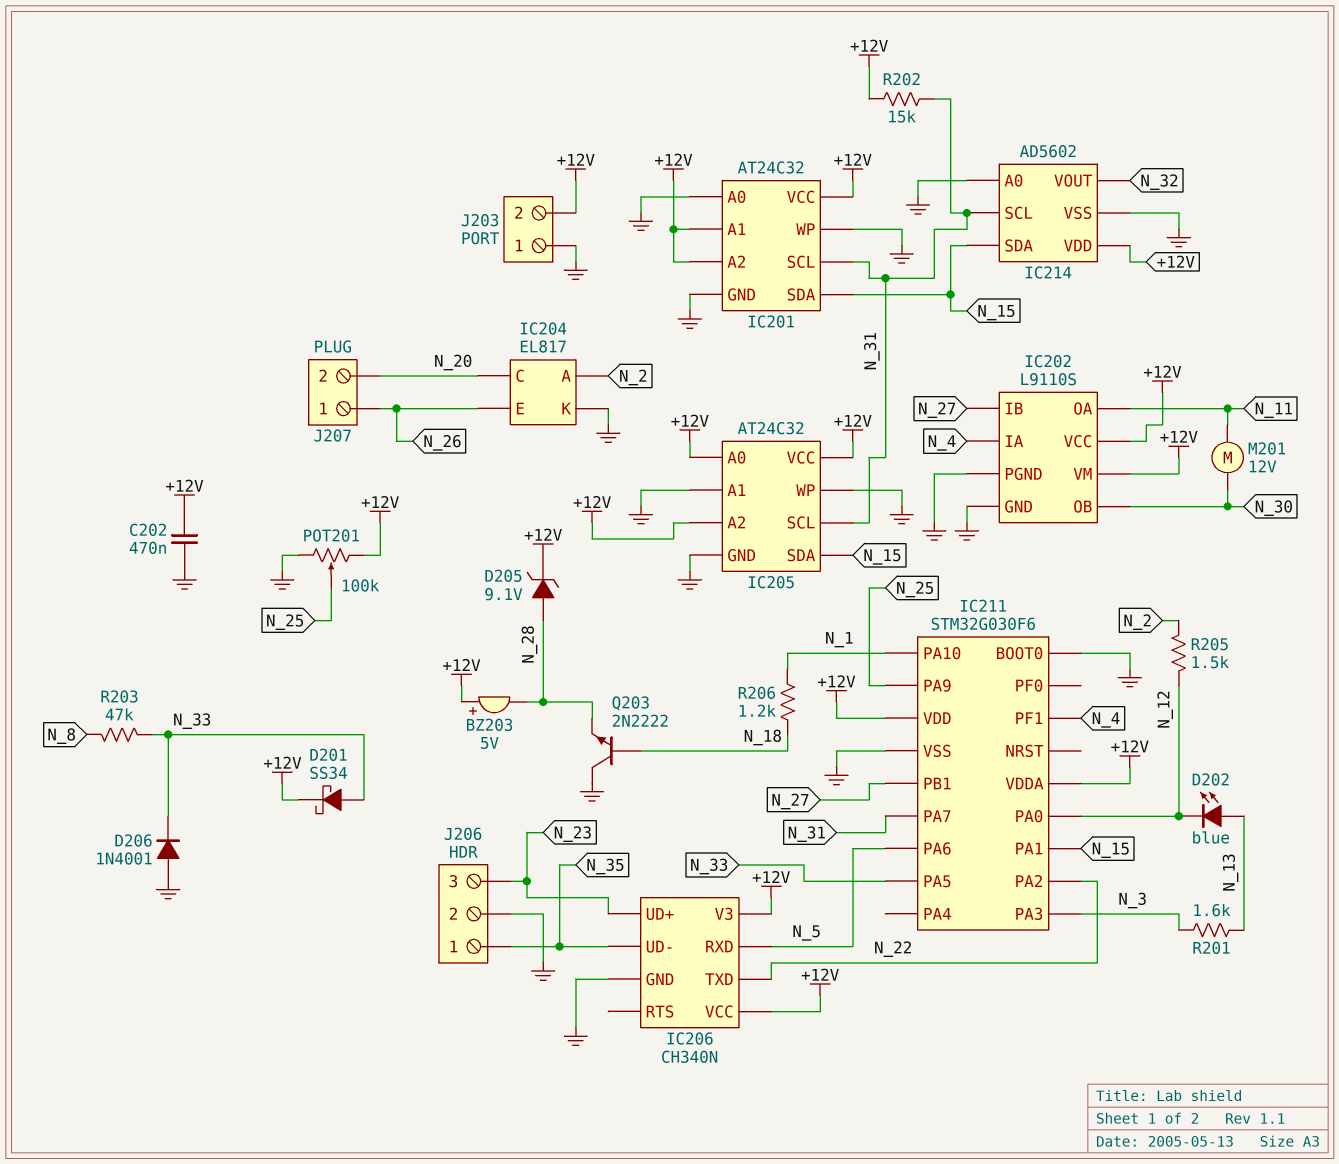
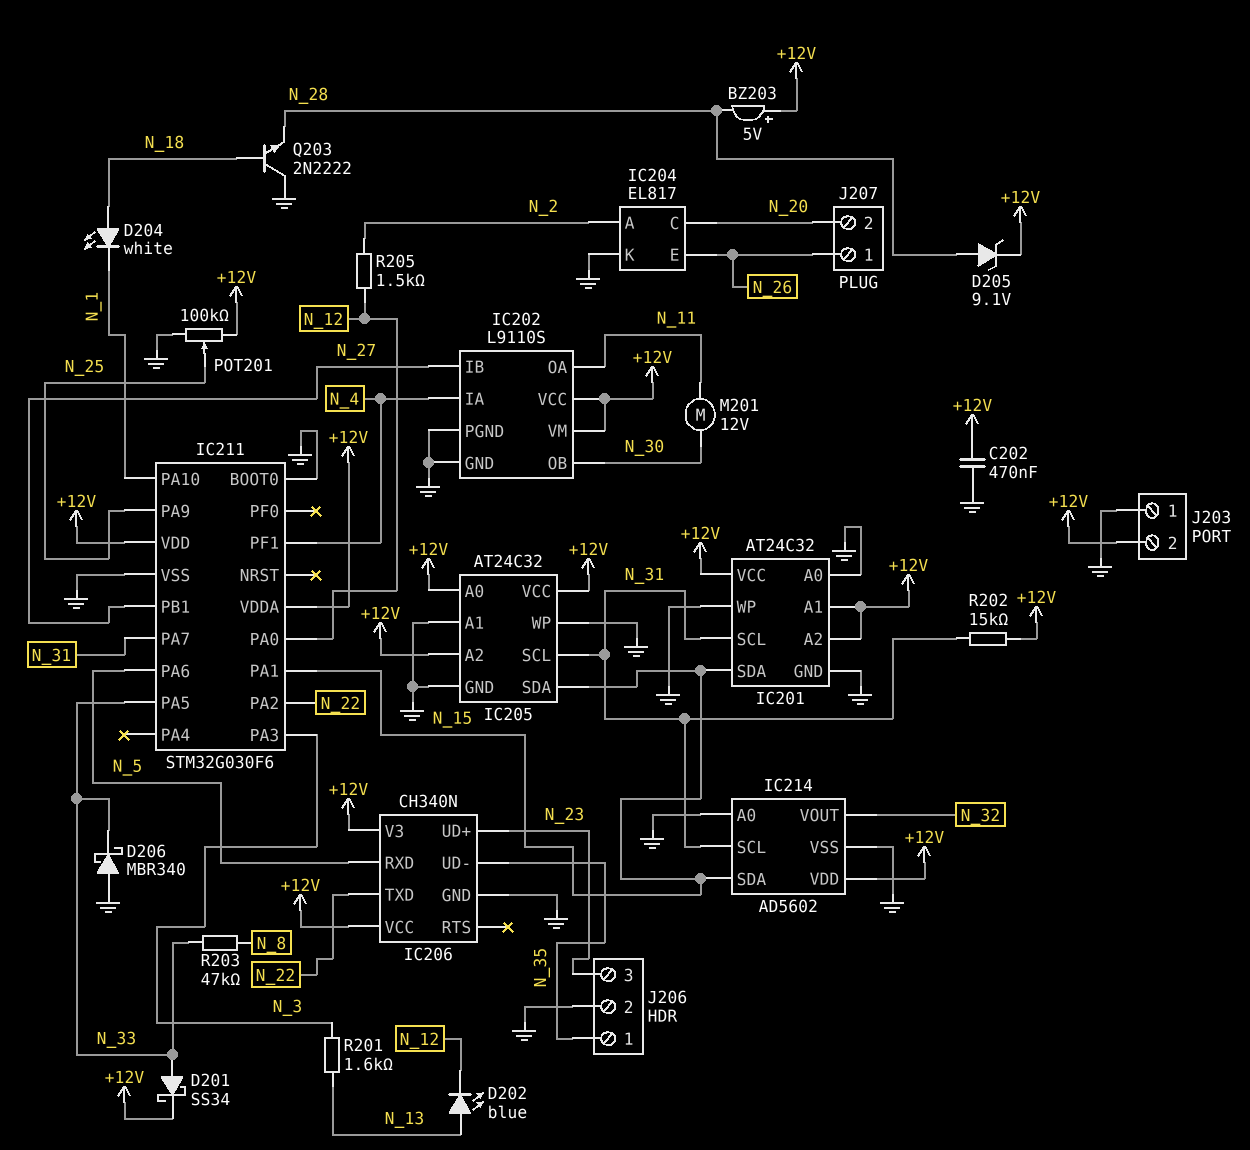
D204: none -> LED white (A N_18, K N_1)
D206: diode 1N4001 (A GND, K N_33) -> schottky MBR340 (A GND, K N_33)
R206: 1.2k (N_1, N_18) -> none

